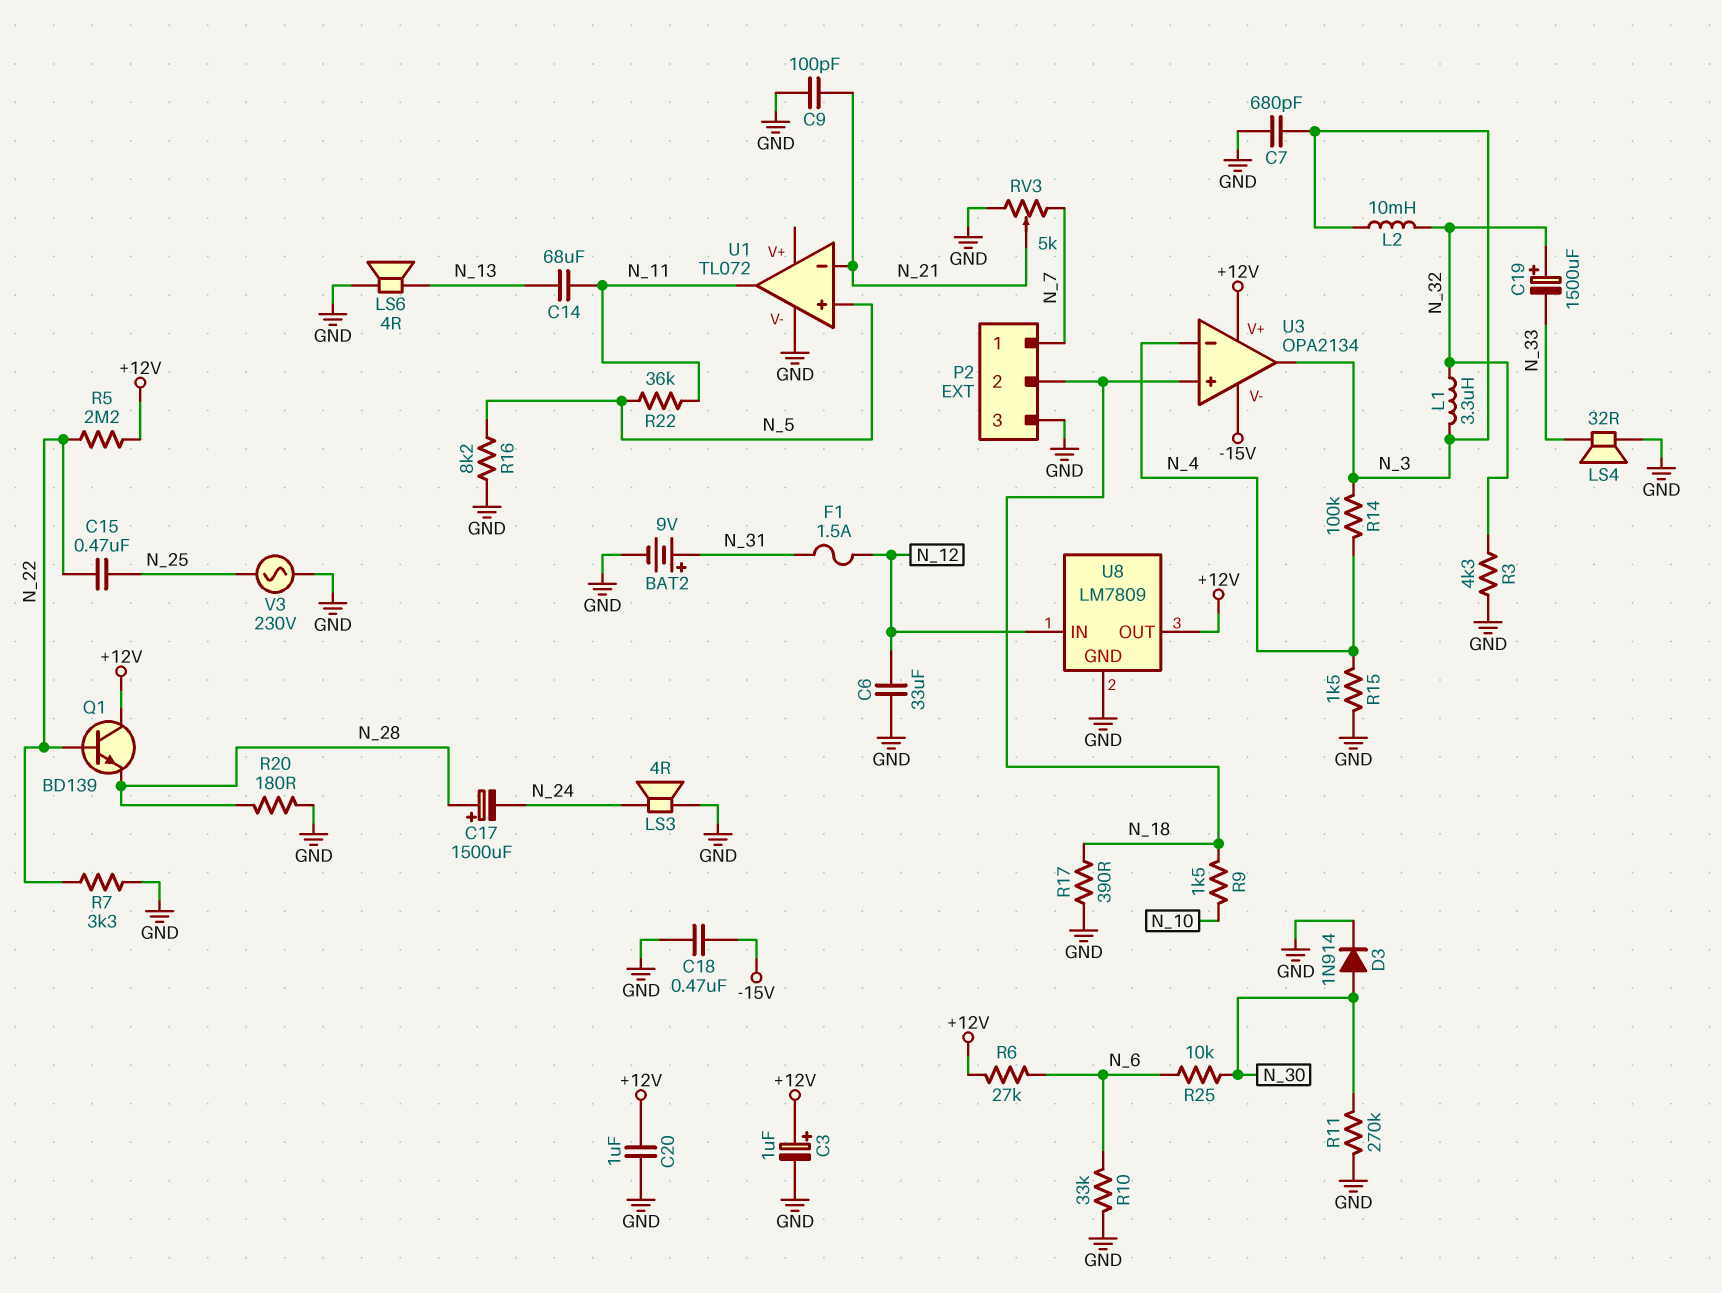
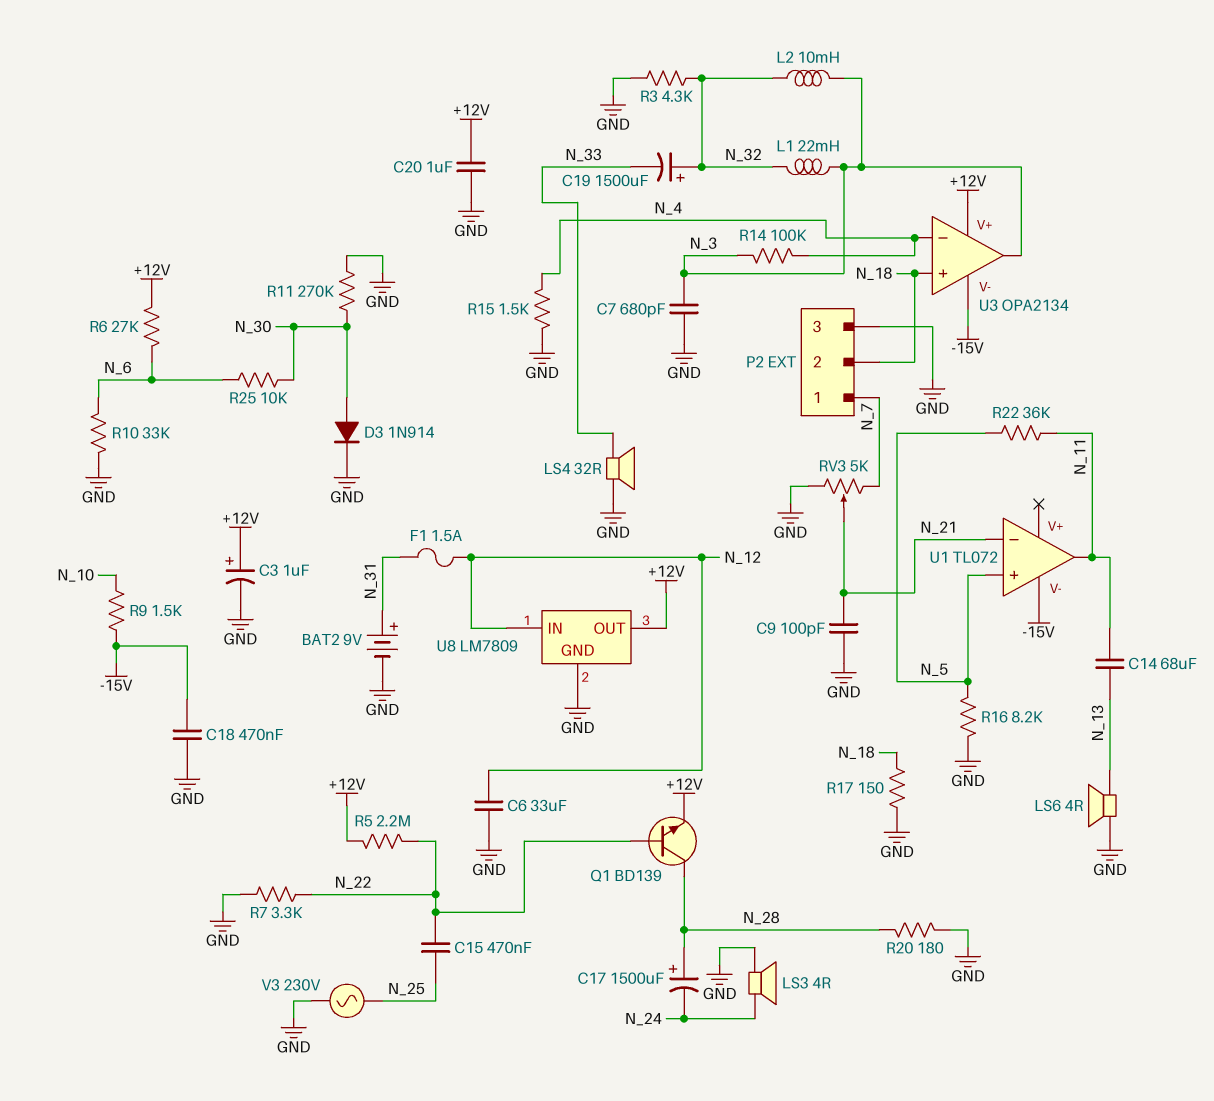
L1: 3.3uH (N_3, N_32) -> 22mH (N_3, N_32)
Q1: NPN BD139 (B N_22, C +12V, E N_28) -> NPN BD139 (B N_22, C N_28, E +12V)
R9: 1.5k (N_10, N_18) -> 1.5k (-15V, N_10)
R17: 390 (GND, N_18) -> 150 (GND, N_18)
U1 pin V-: GND -> -15V

